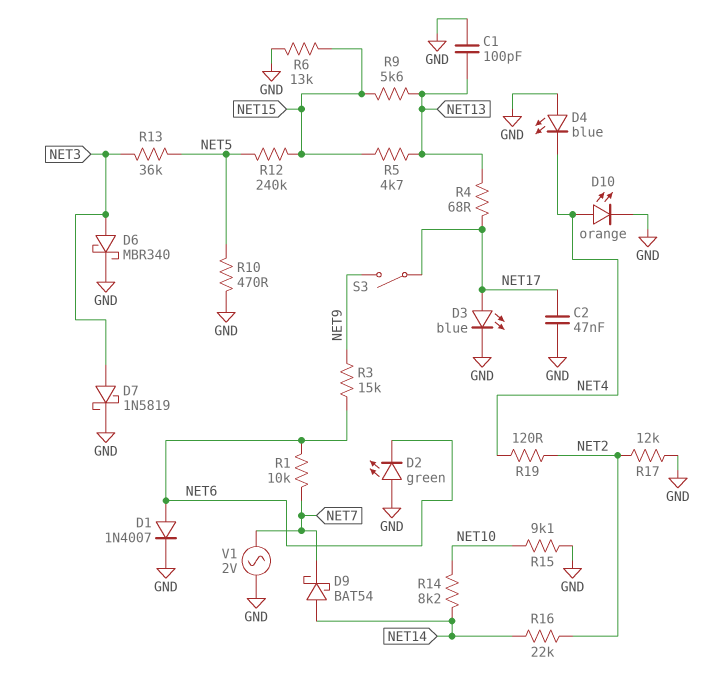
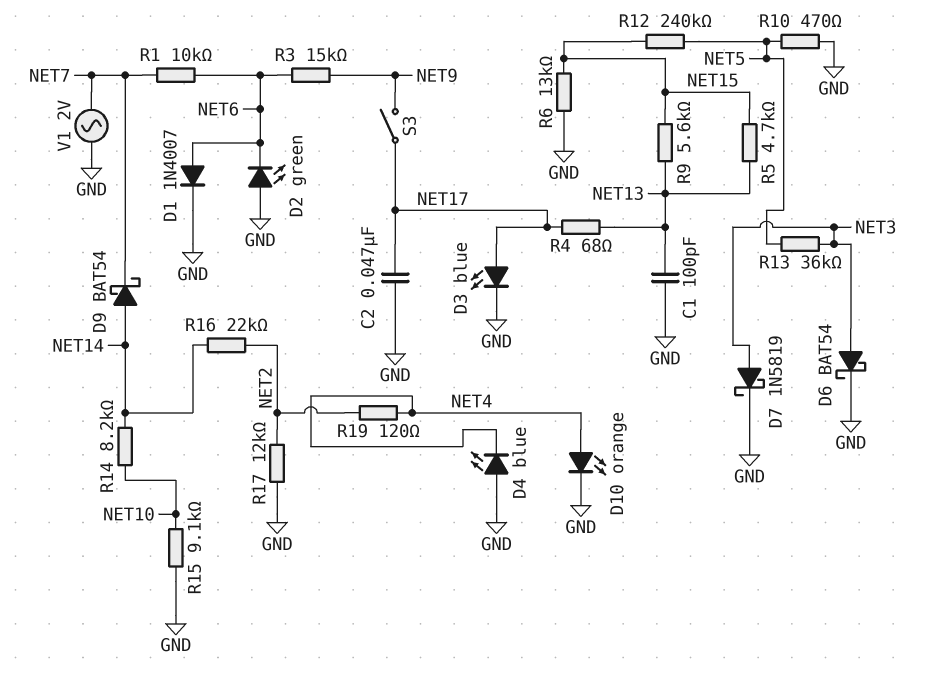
D6: schottky MBR340 (A NET3, K GND) -> schottky BAT54 (A NET3, K GND)

